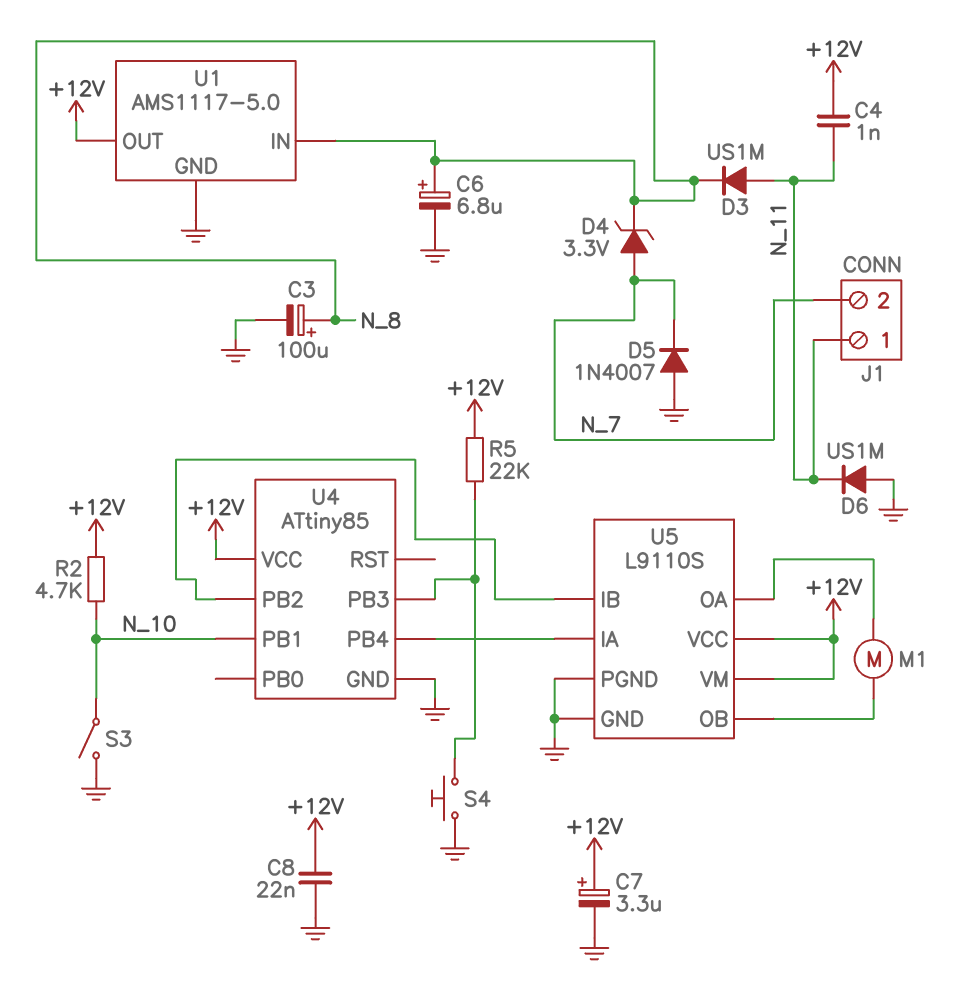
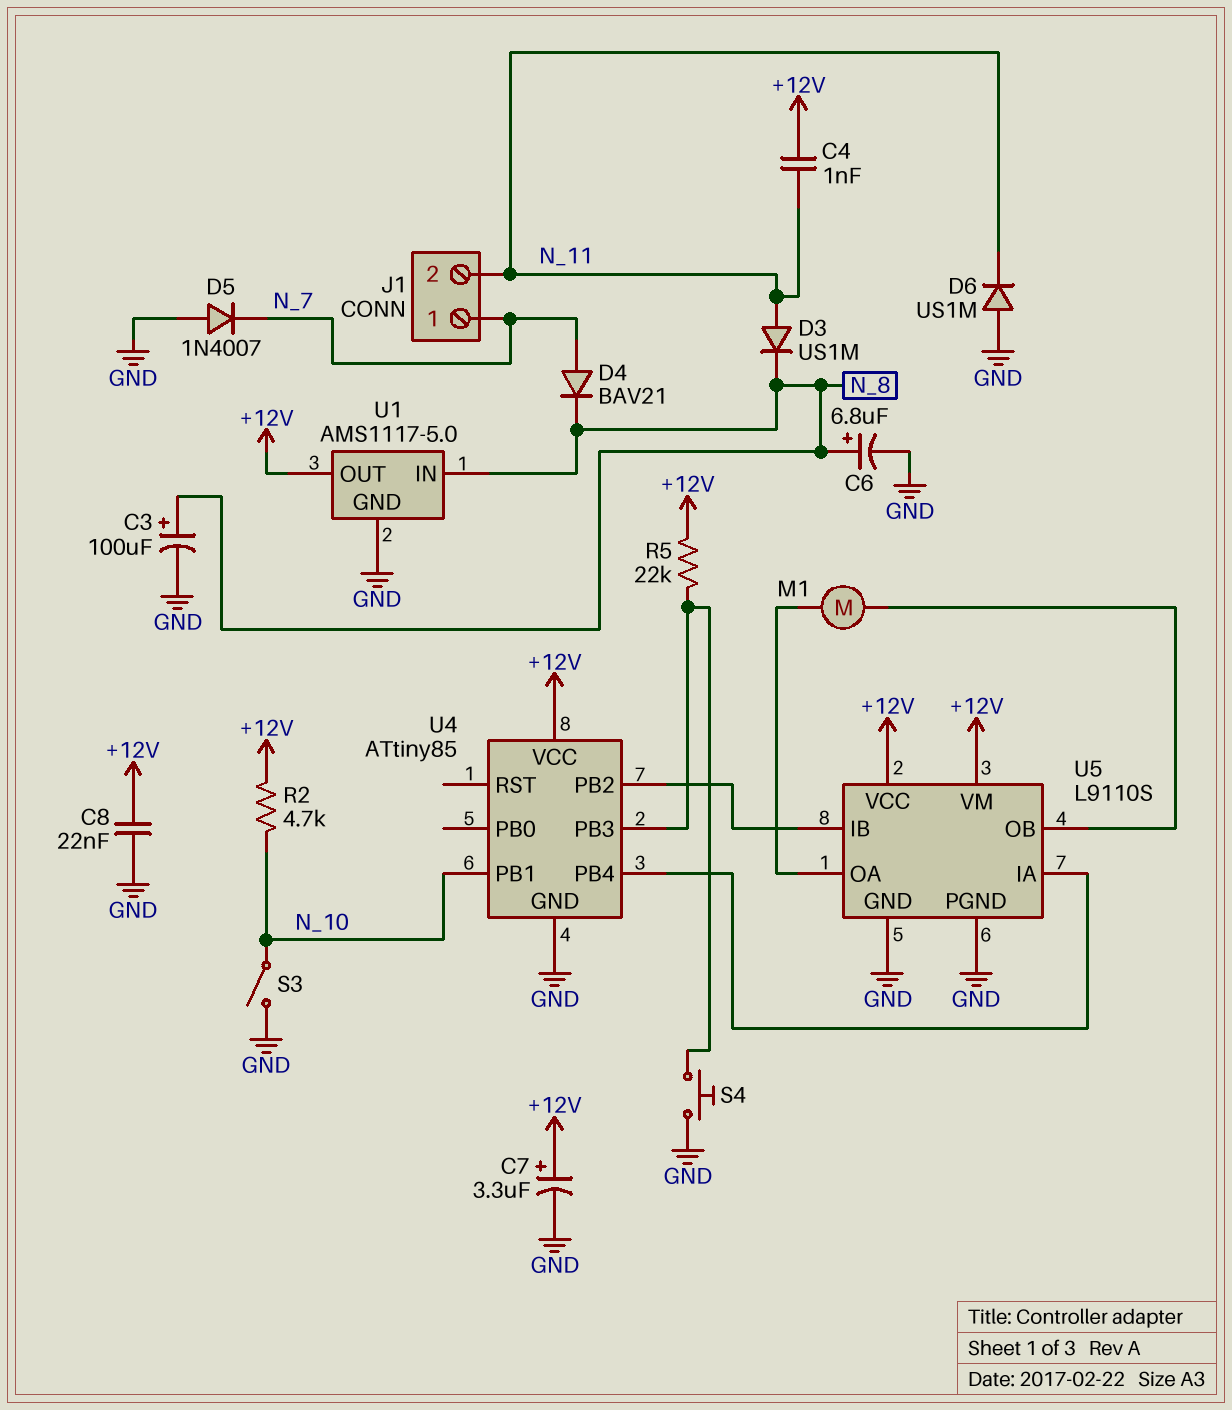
D4: zener 3.3V (A N_7, K N_8) -> diode BAV21 (A N_7, K N_8)
J1 pin 1: N_11 -> N_7
J1 pin 2: N_7 -> N_11

